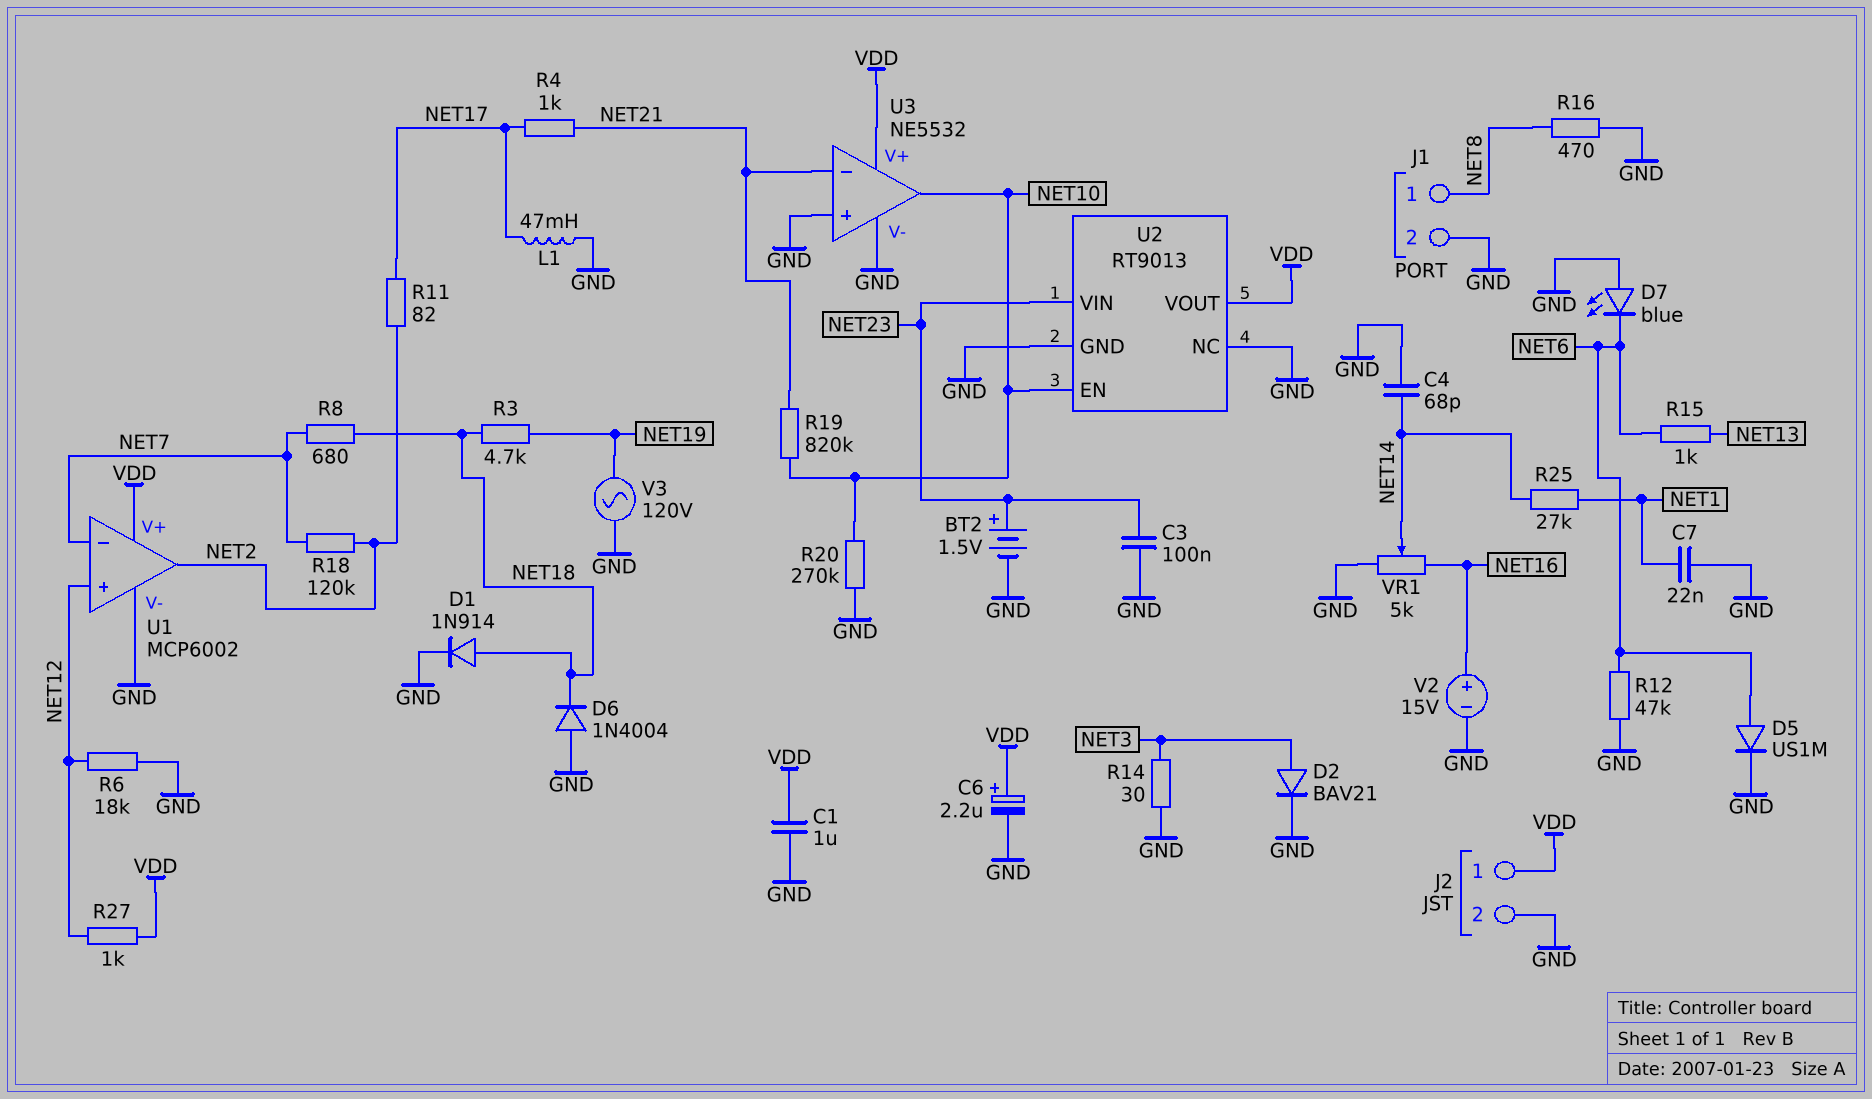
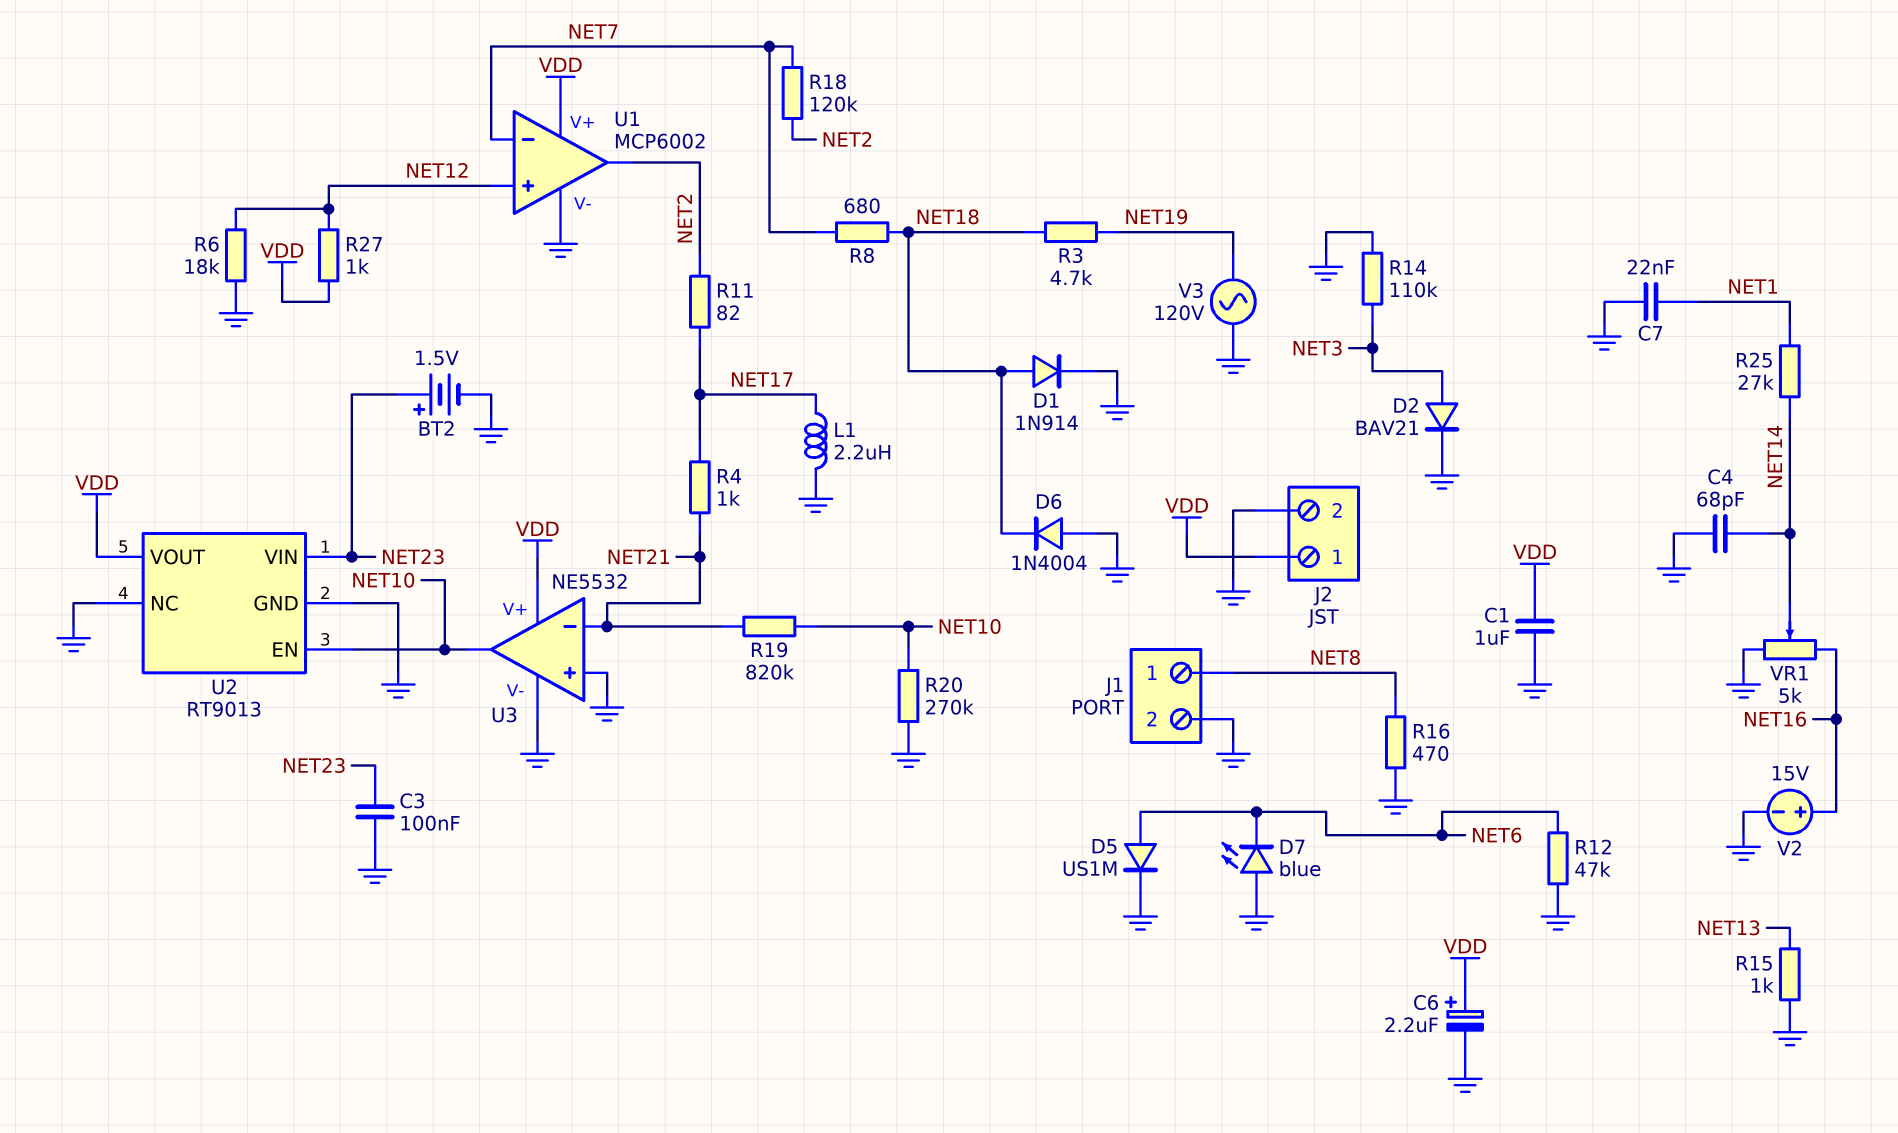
L1: 47mH (GND, NET17) -> 2.2uH (GND, NET17)
R14: 30 (GND, NET3) -> 110k (GND, NET3)
R15: 1k (NET6, NET13) -> 1k (GND, NET13)

